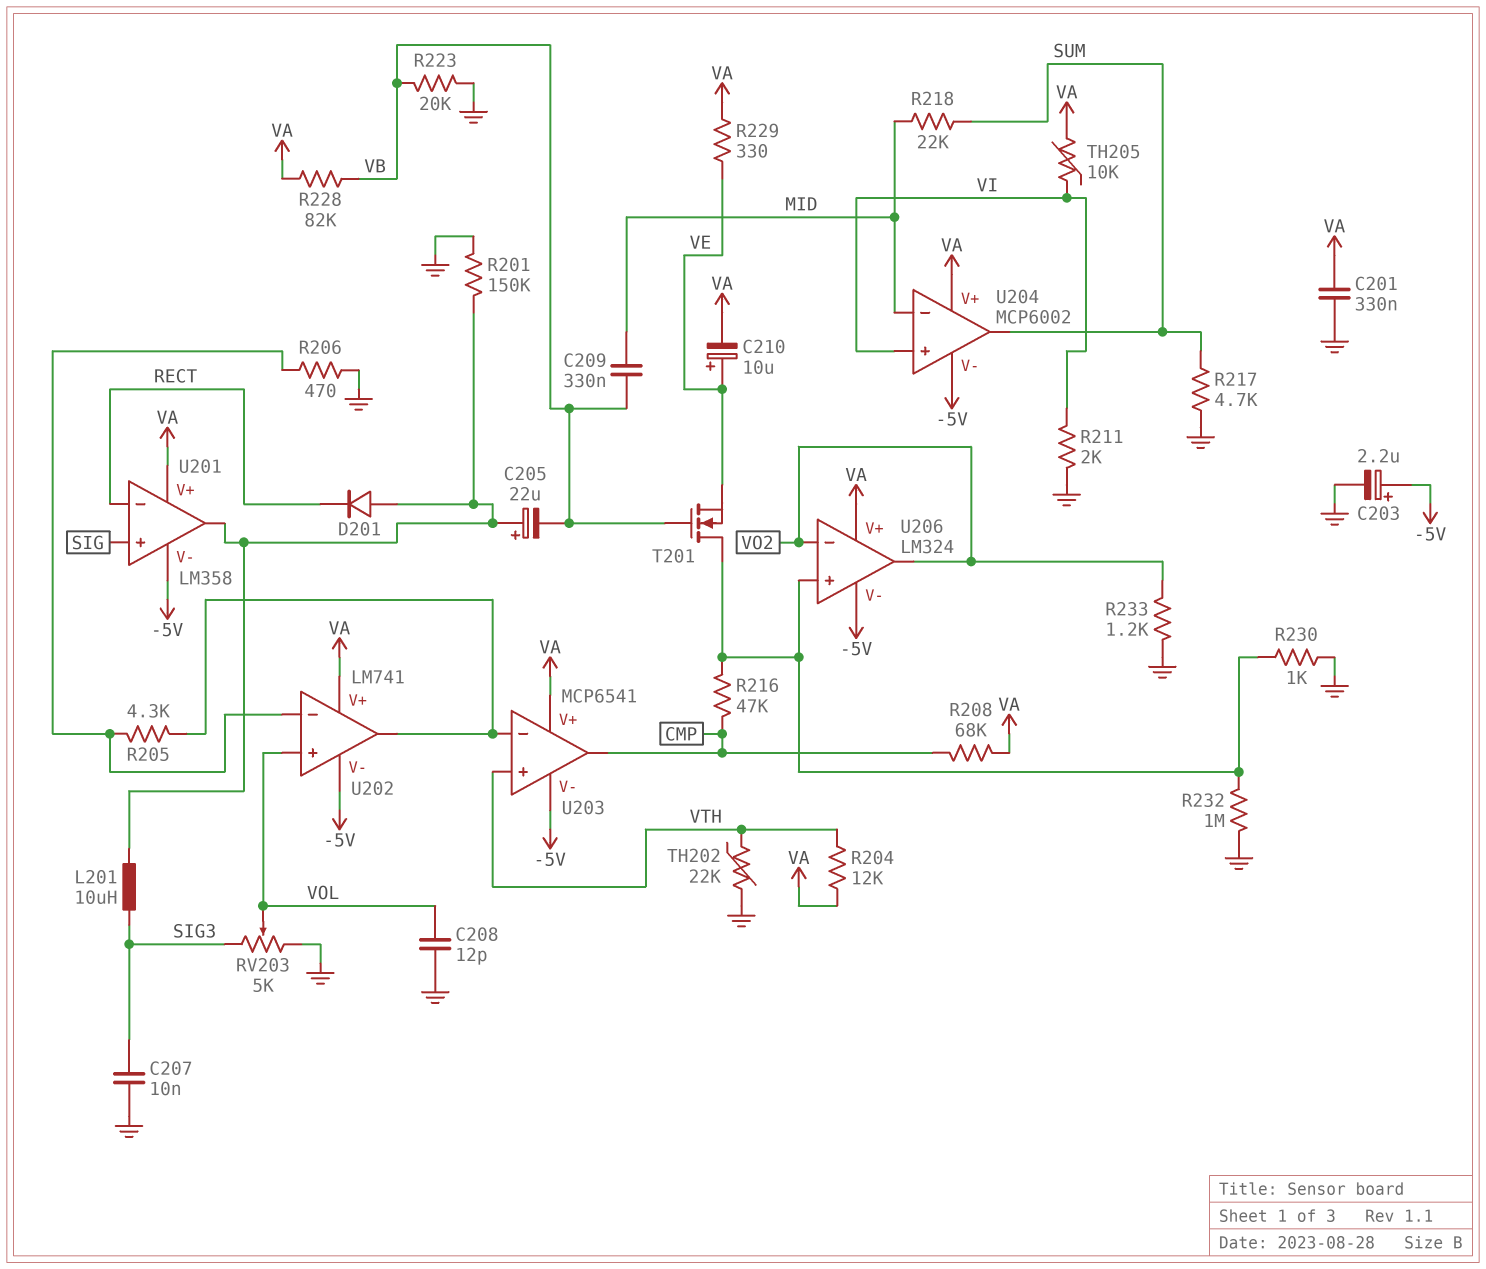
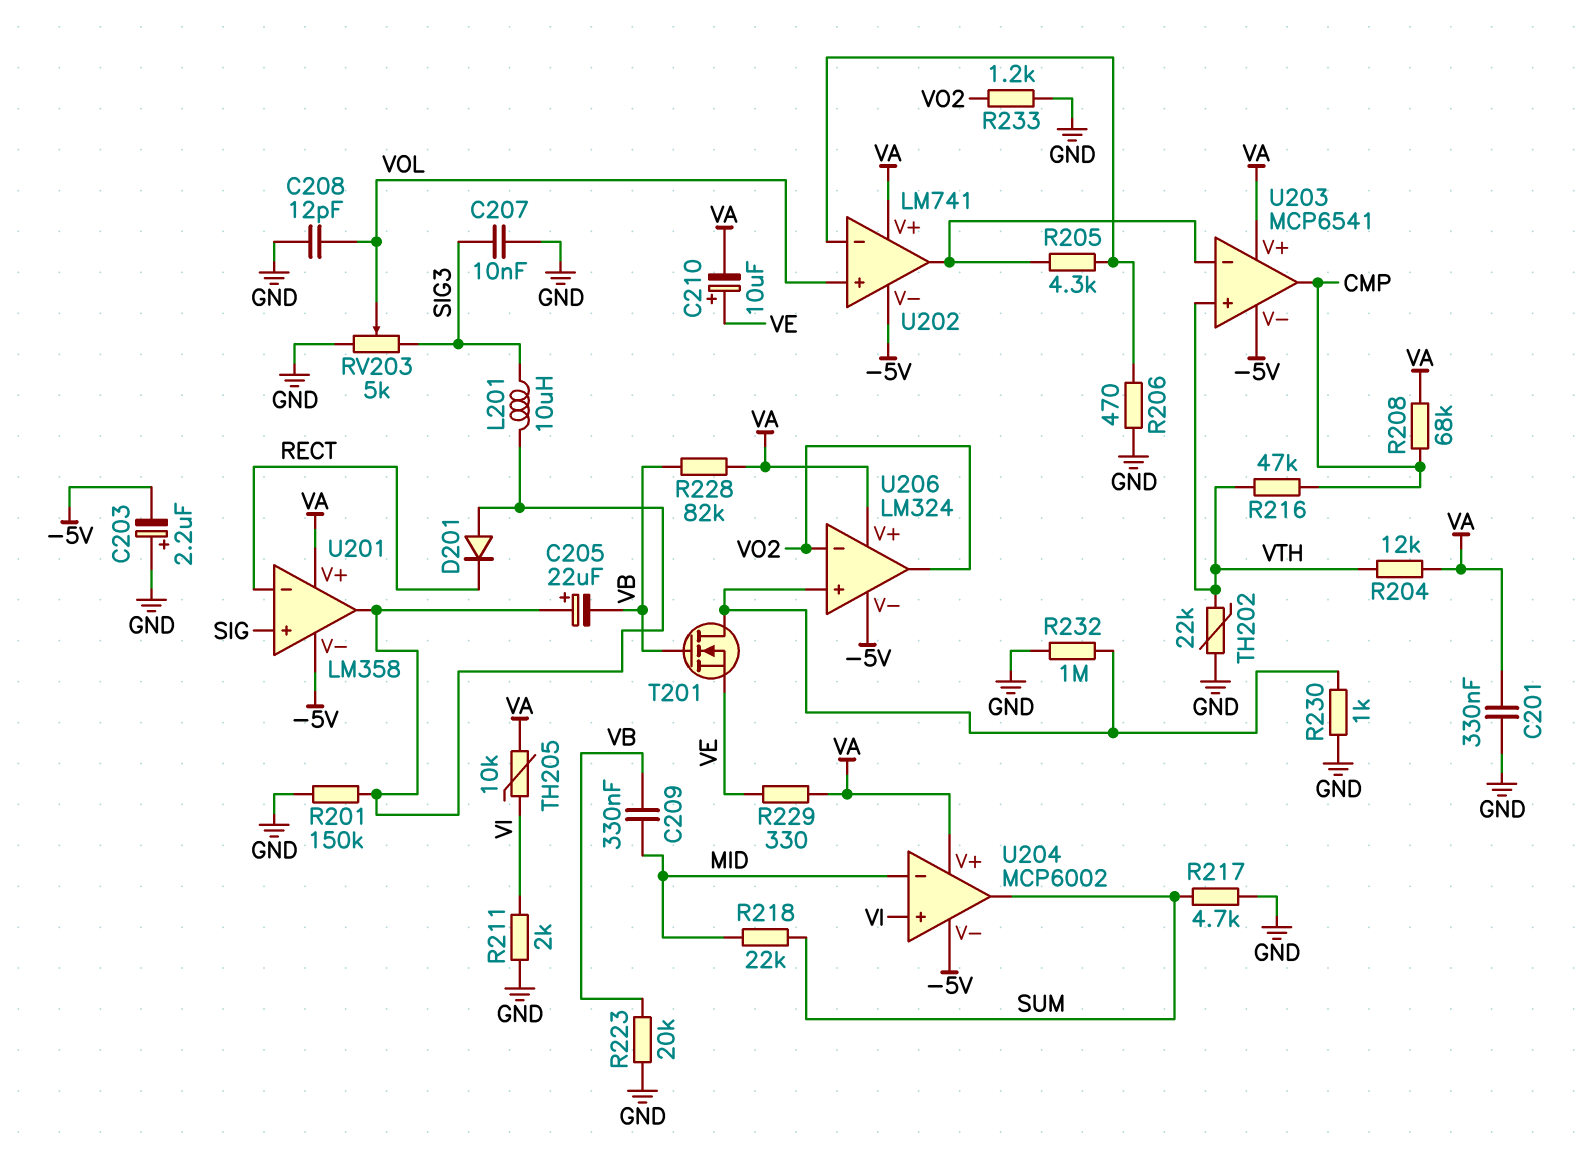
C203: 2.2uF (plus -5V, minus GND) -> 2.2uF (plus GND, minus -5V)
R216: 47k (CMP, U206/in+) -> 47k (CMP, VTH)

